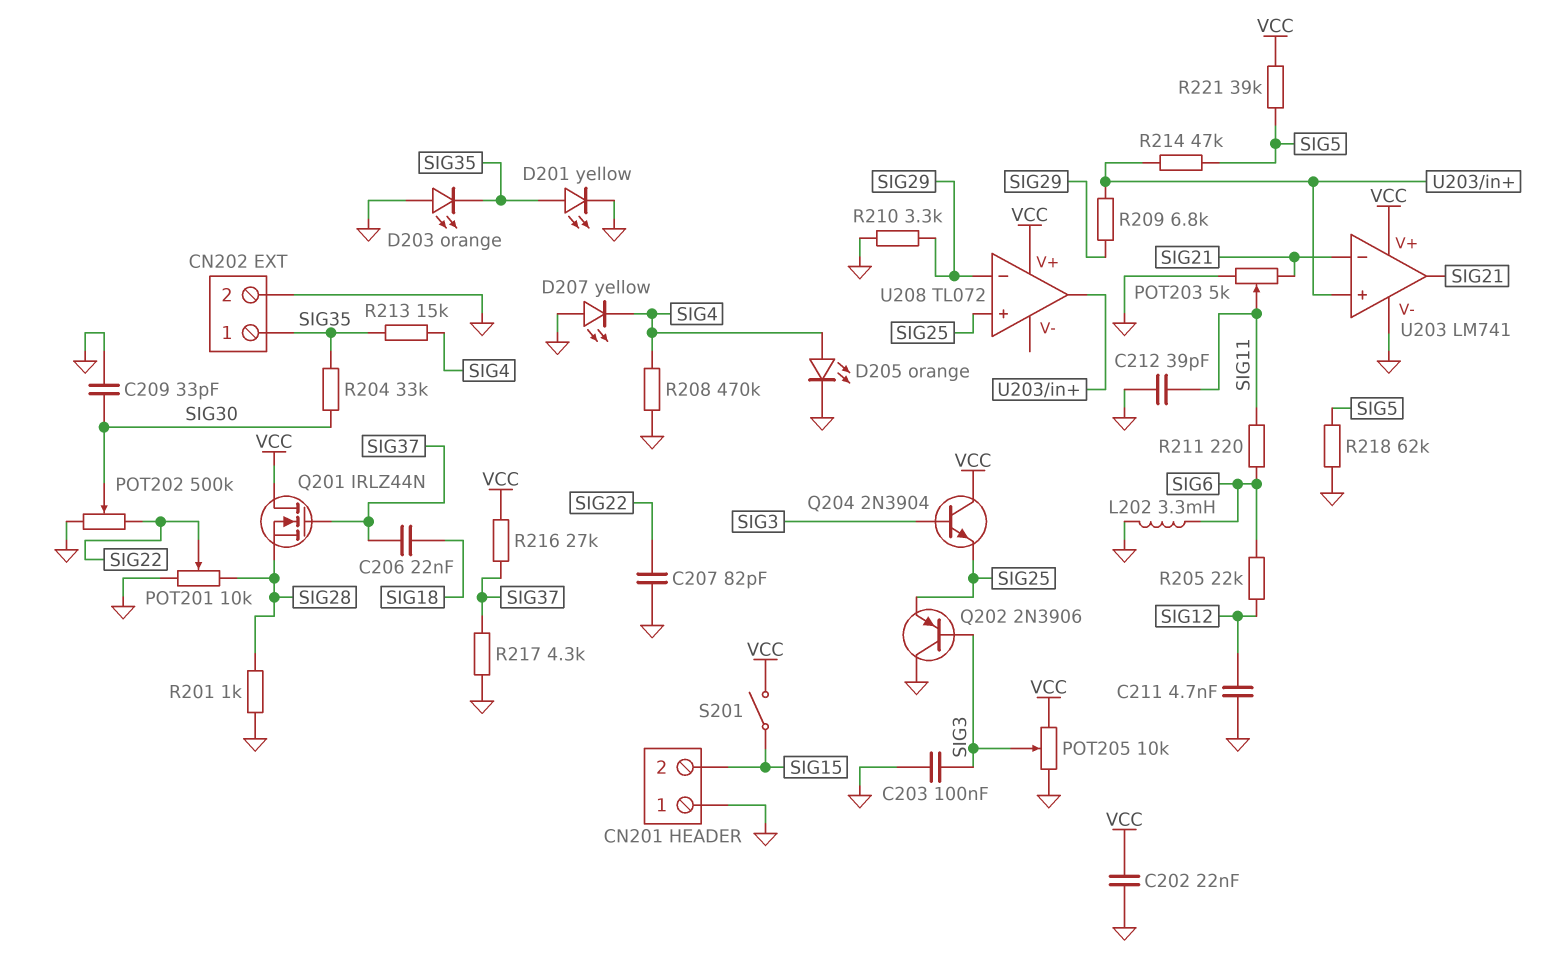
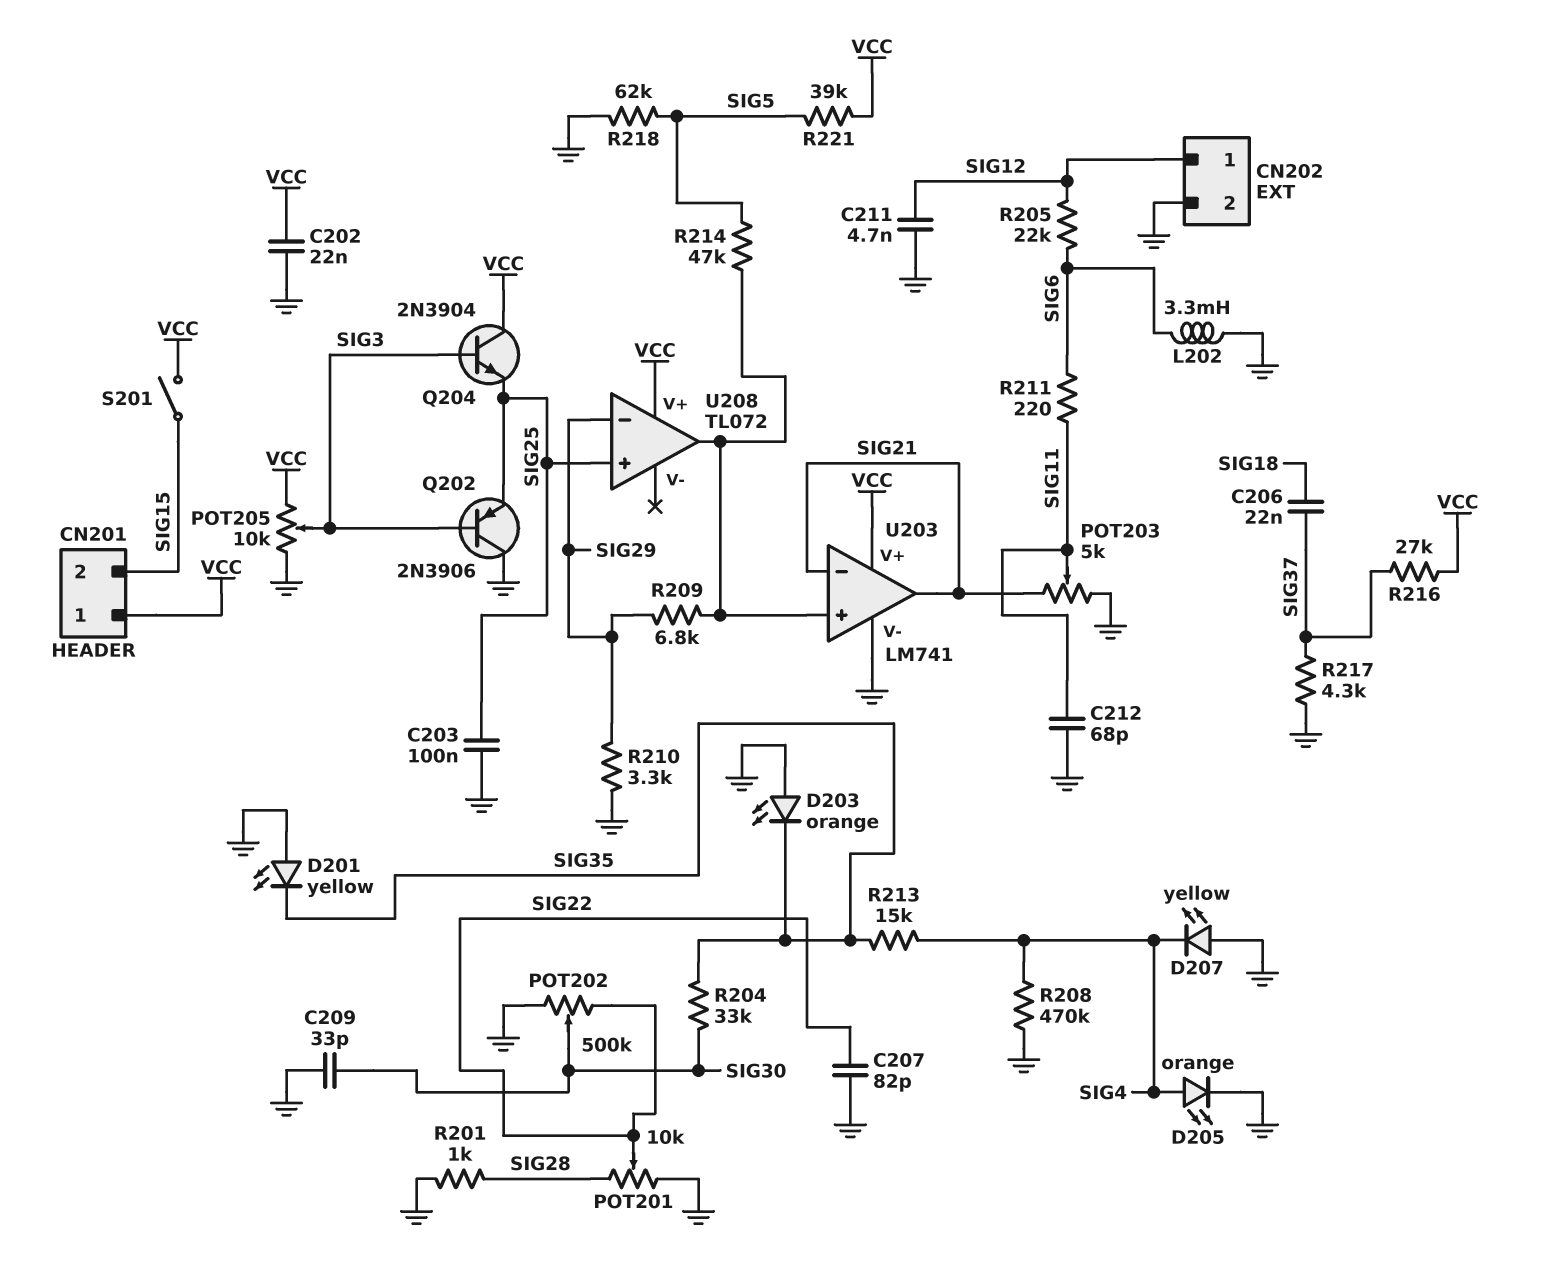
C203: 100nF (GND, SIG3) -> 100nF (GND, SIG25)
C212: 39pF (GND, SIG11) -> 68pF (GND, SIG11)
CN201 pin 1: GND -> VCC
CN202 pin 1: SIG35 -> SIG12
D201: LED yellow (A SIG35, K GND) -> LED yellow (A GND, K SIG35)
Q201: NMOS IRLZ44N (G SIG37, D VCC, S SIG28) -> none

